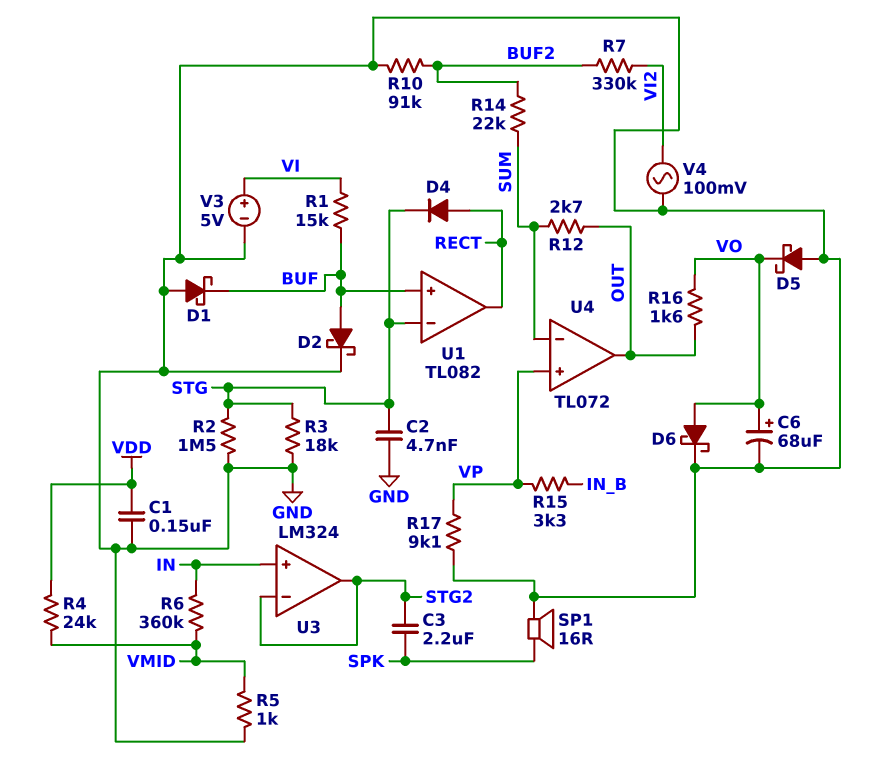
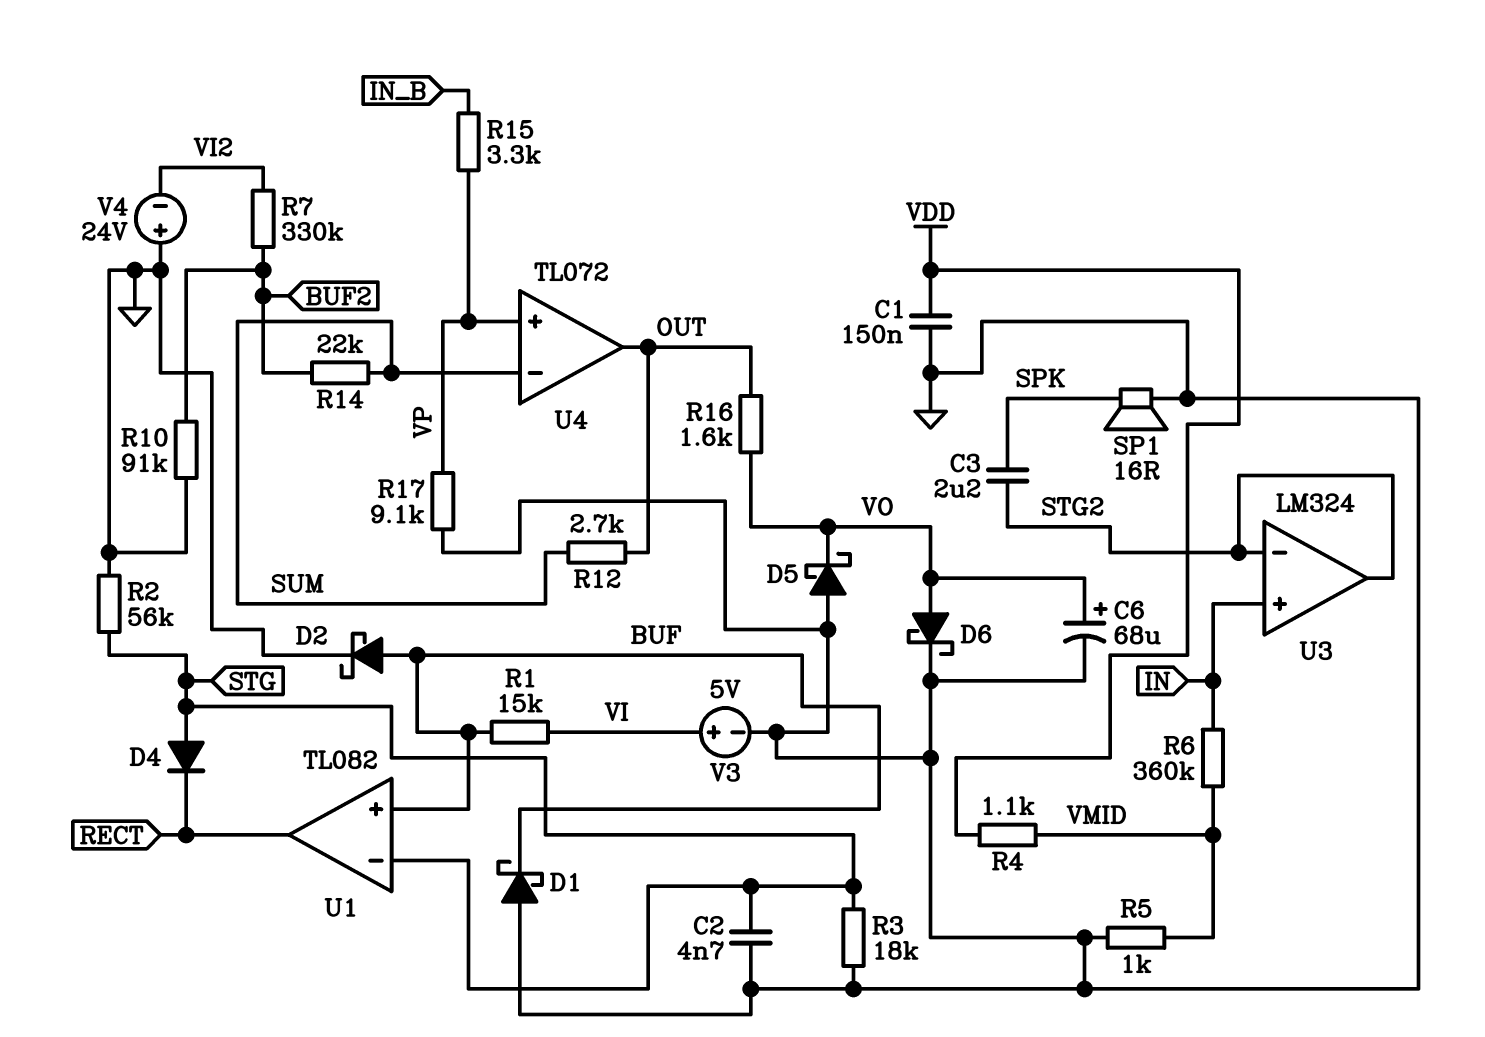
D4: diode (A RECT, K STG) -> diode (A STG, K RECT)
R2: 1.5M (GND, STG) -> 56k (GND, STG)
R4: 24k (VDD, VMID) -> 1.1k (VDD, VMID)
V4: AC 100mV (GND, VI2) -> 24V (plus GND, minus VI2)

